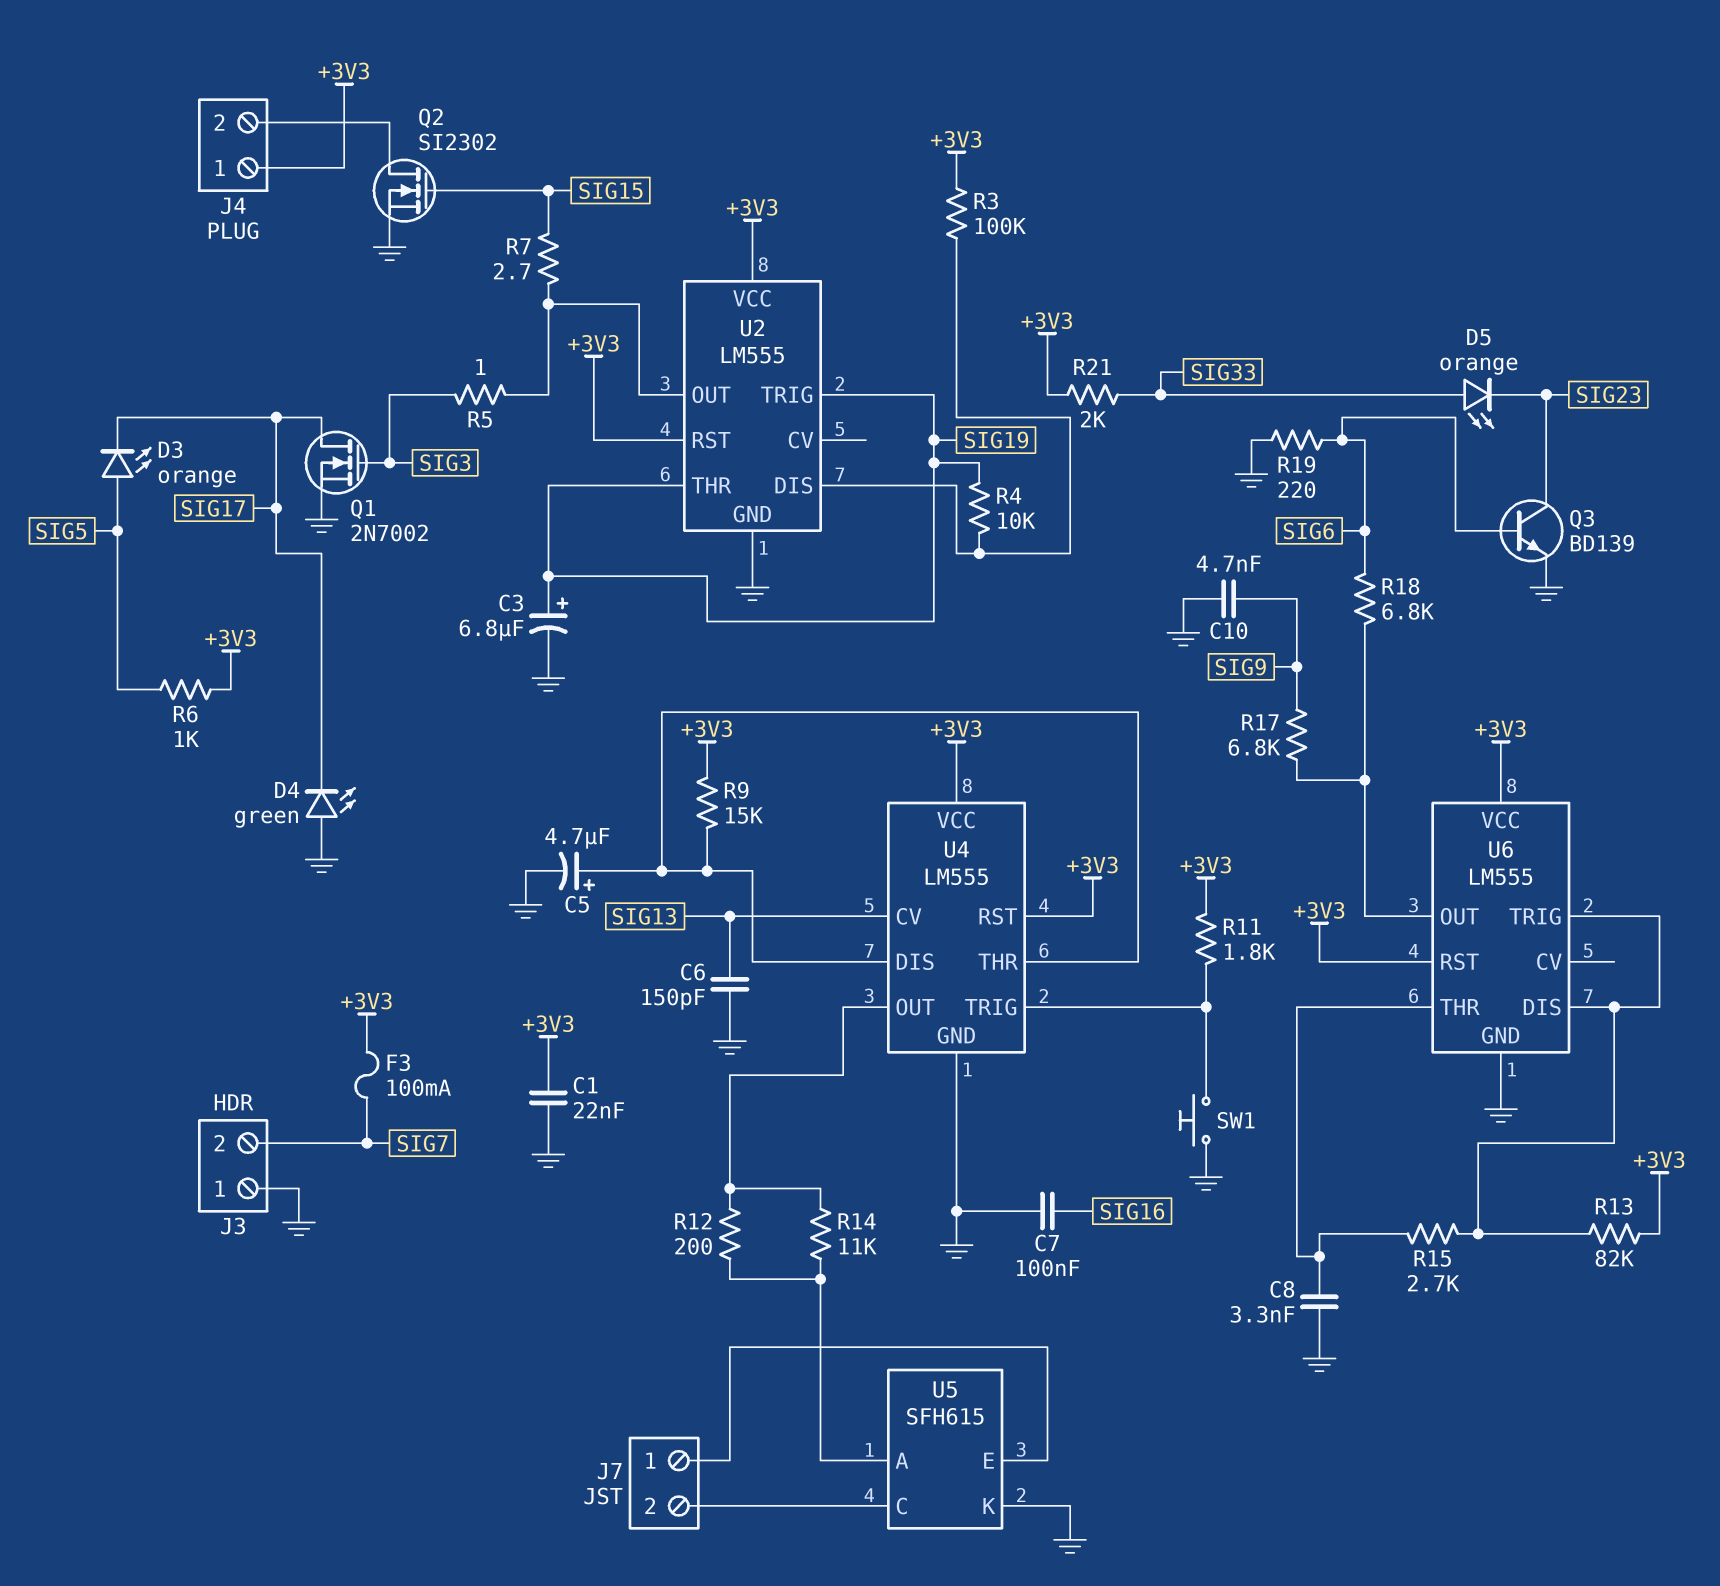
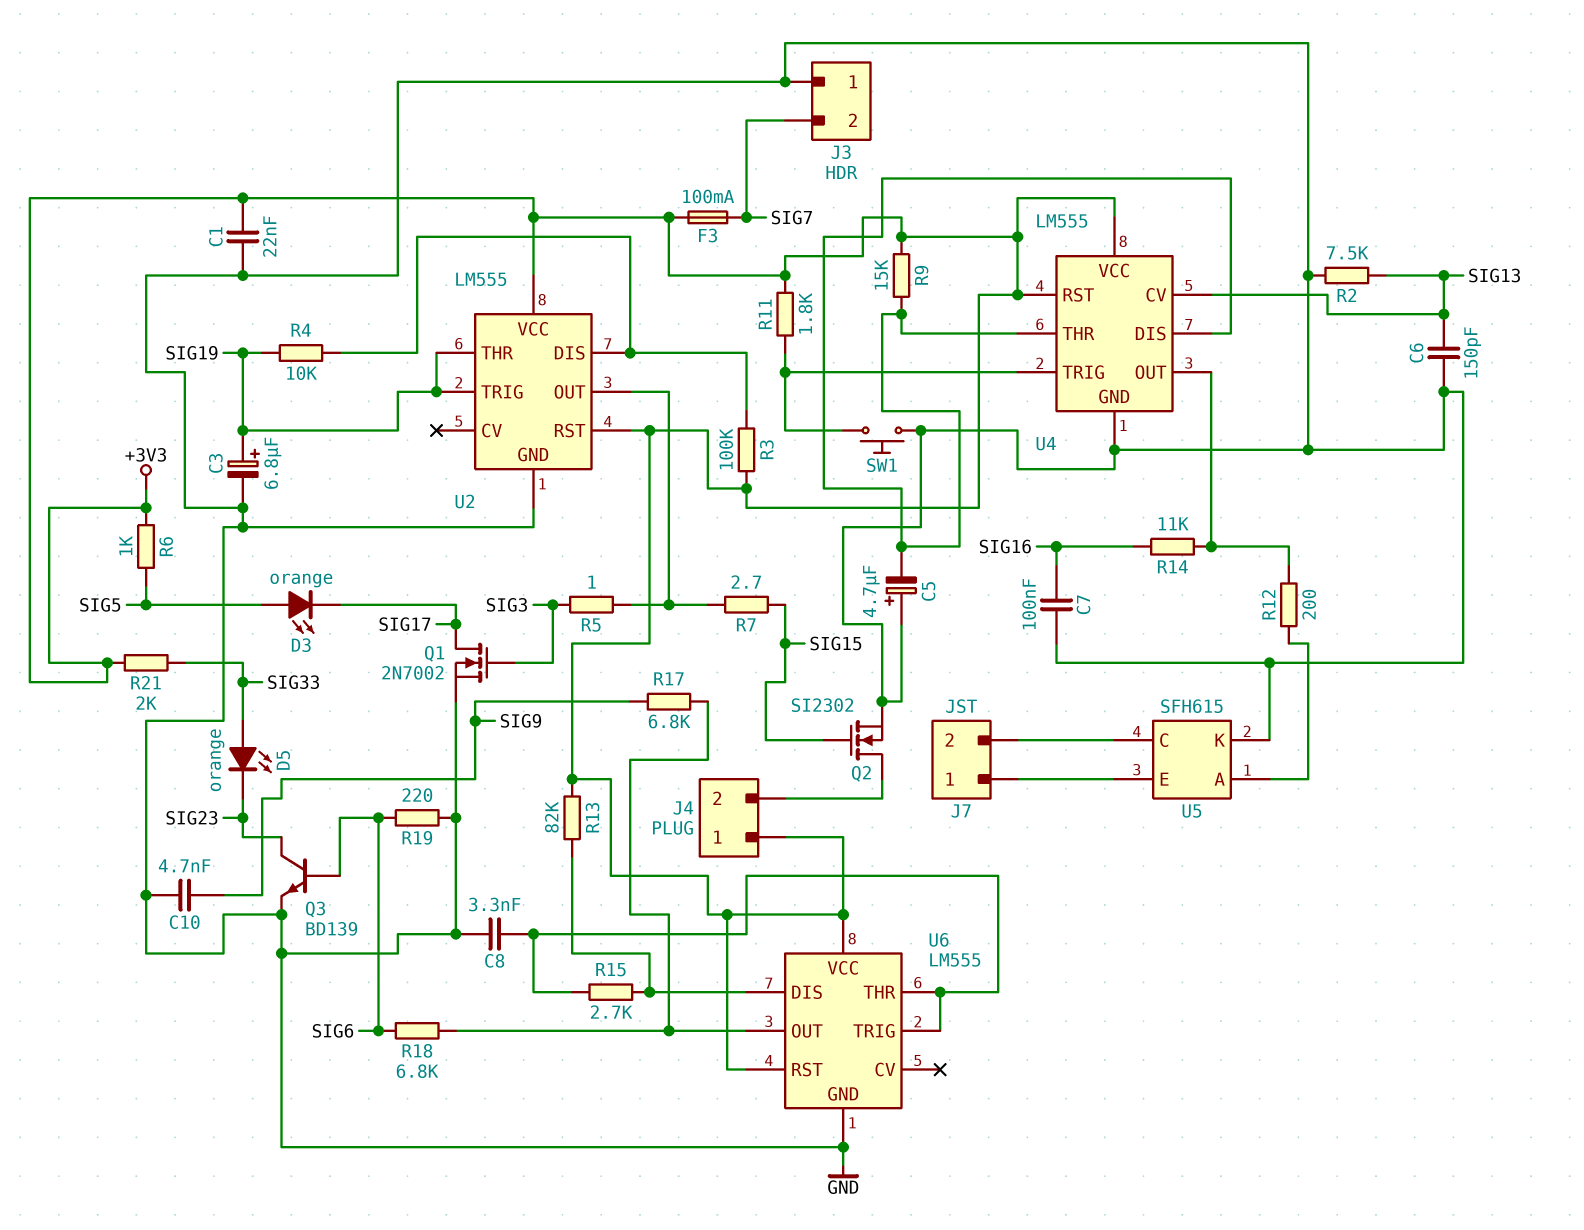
C5: 4.7uF (plus U4/DIS, minus GND) -> 4.7uF (plus GND, minus U4/DIS)
D4: LED green (A GND, K SIG17) -> none
R2: none -> 7.5k (GND, SIG13)
R14: 11k (U4/OUT, U5/A) -> 11k (SIG16, U4/OUT)
U6 pin TRIG: U6/DIS -> U6/THR

